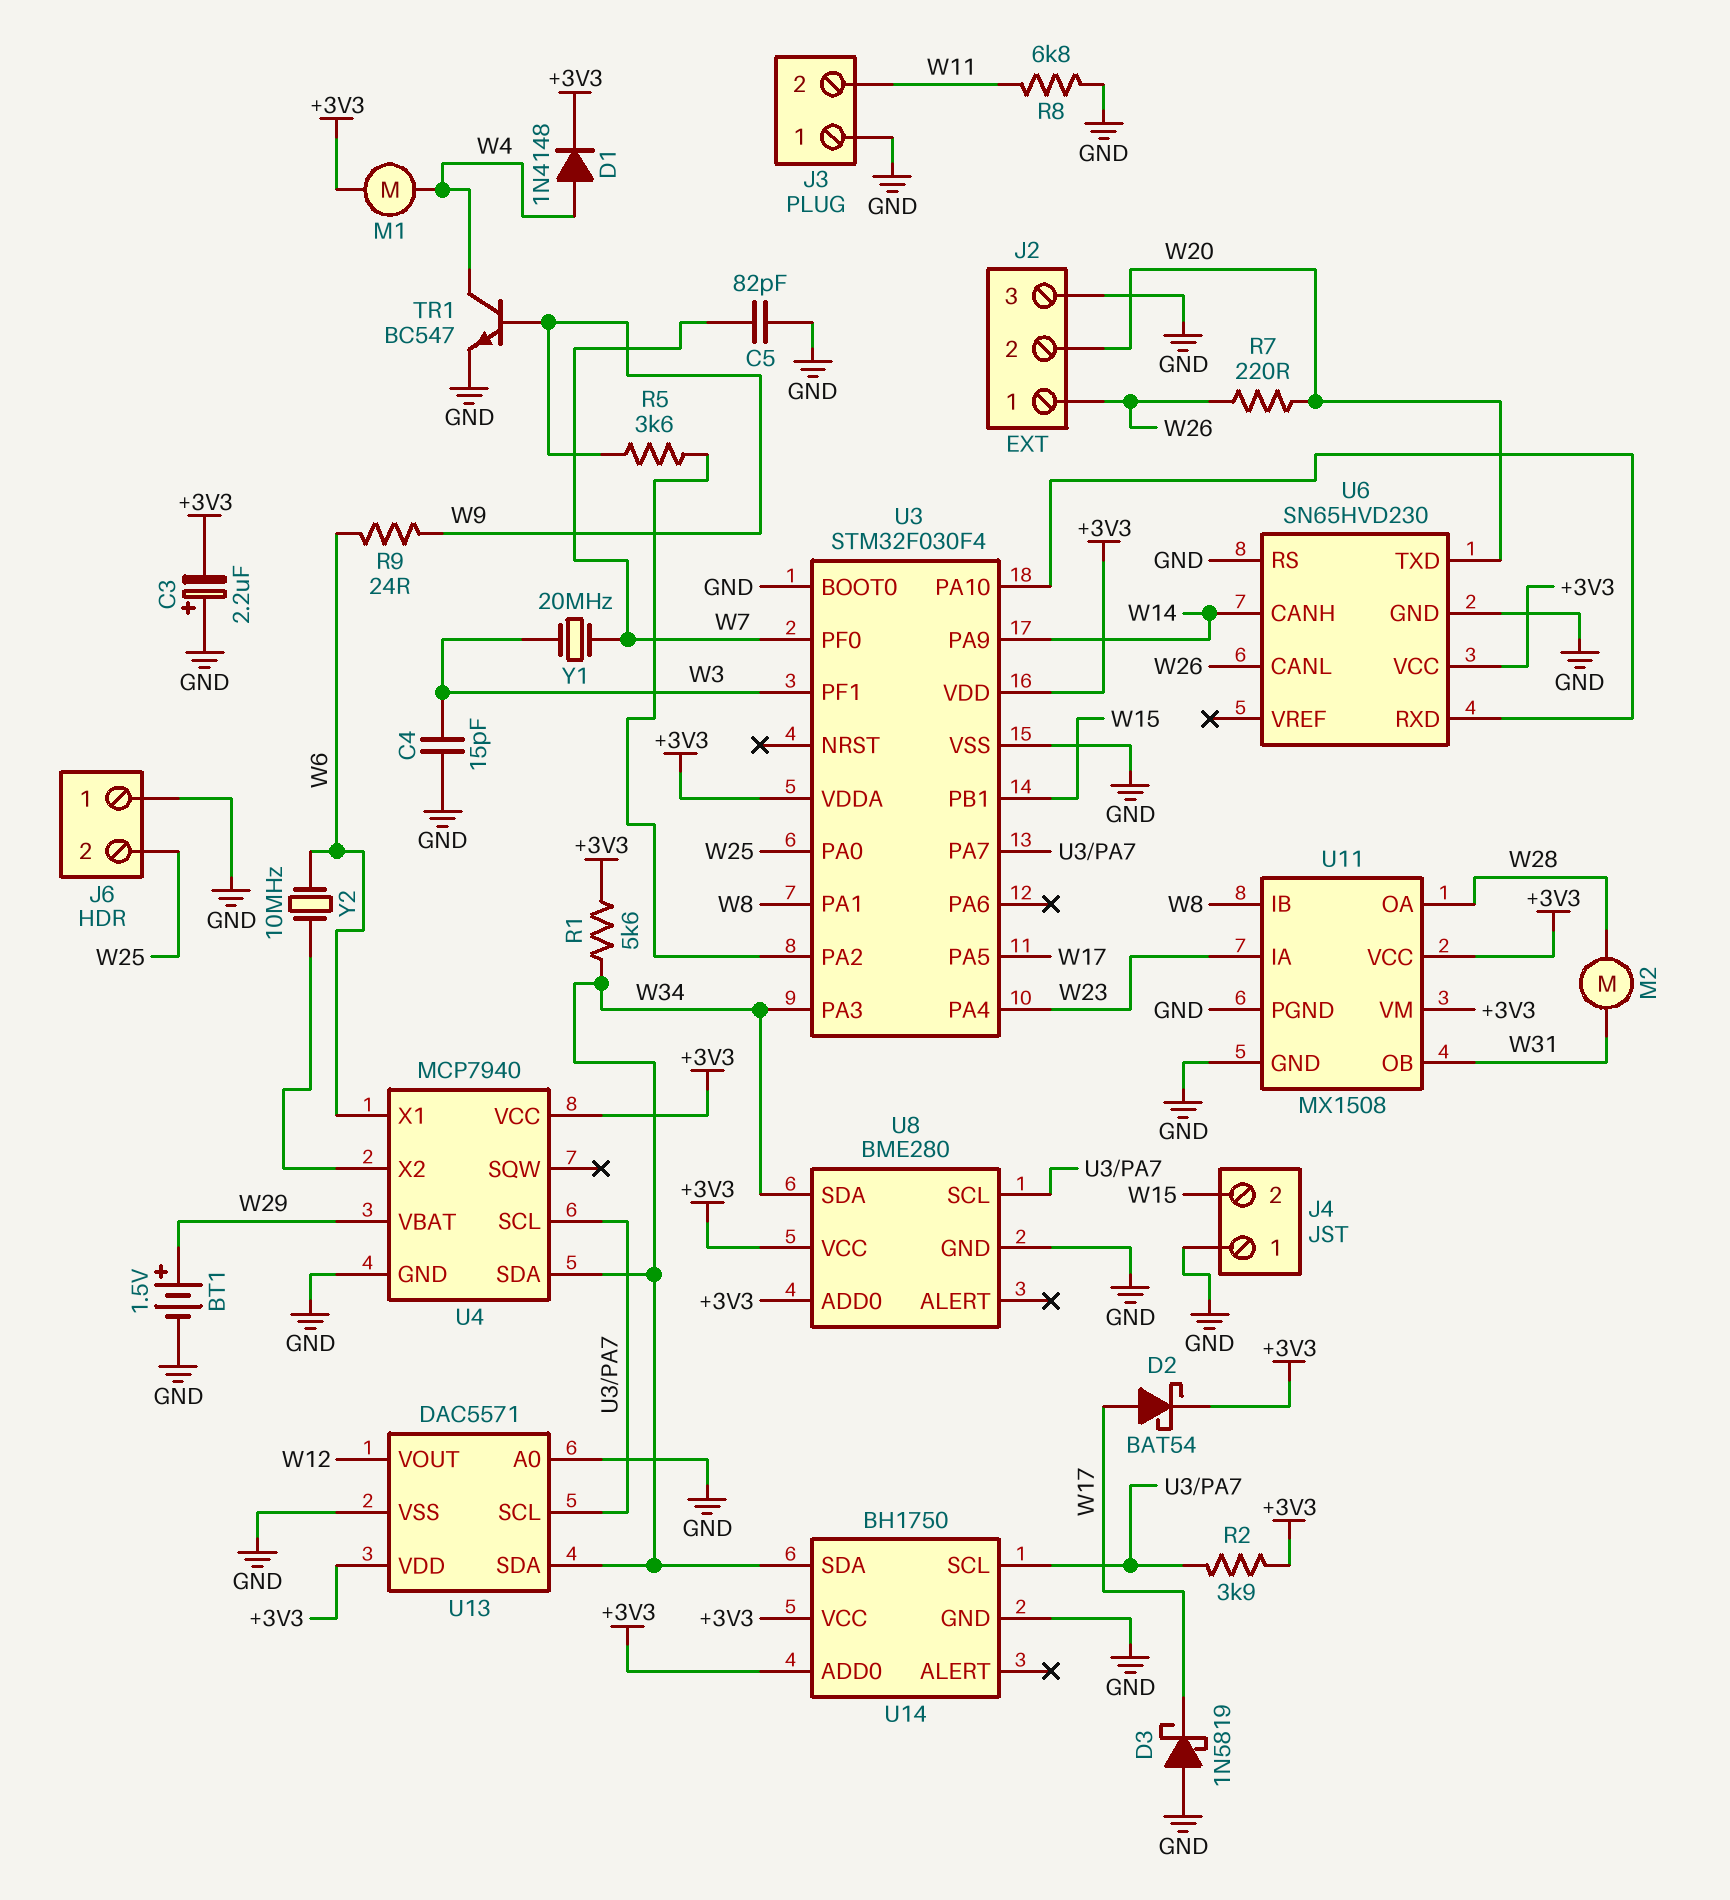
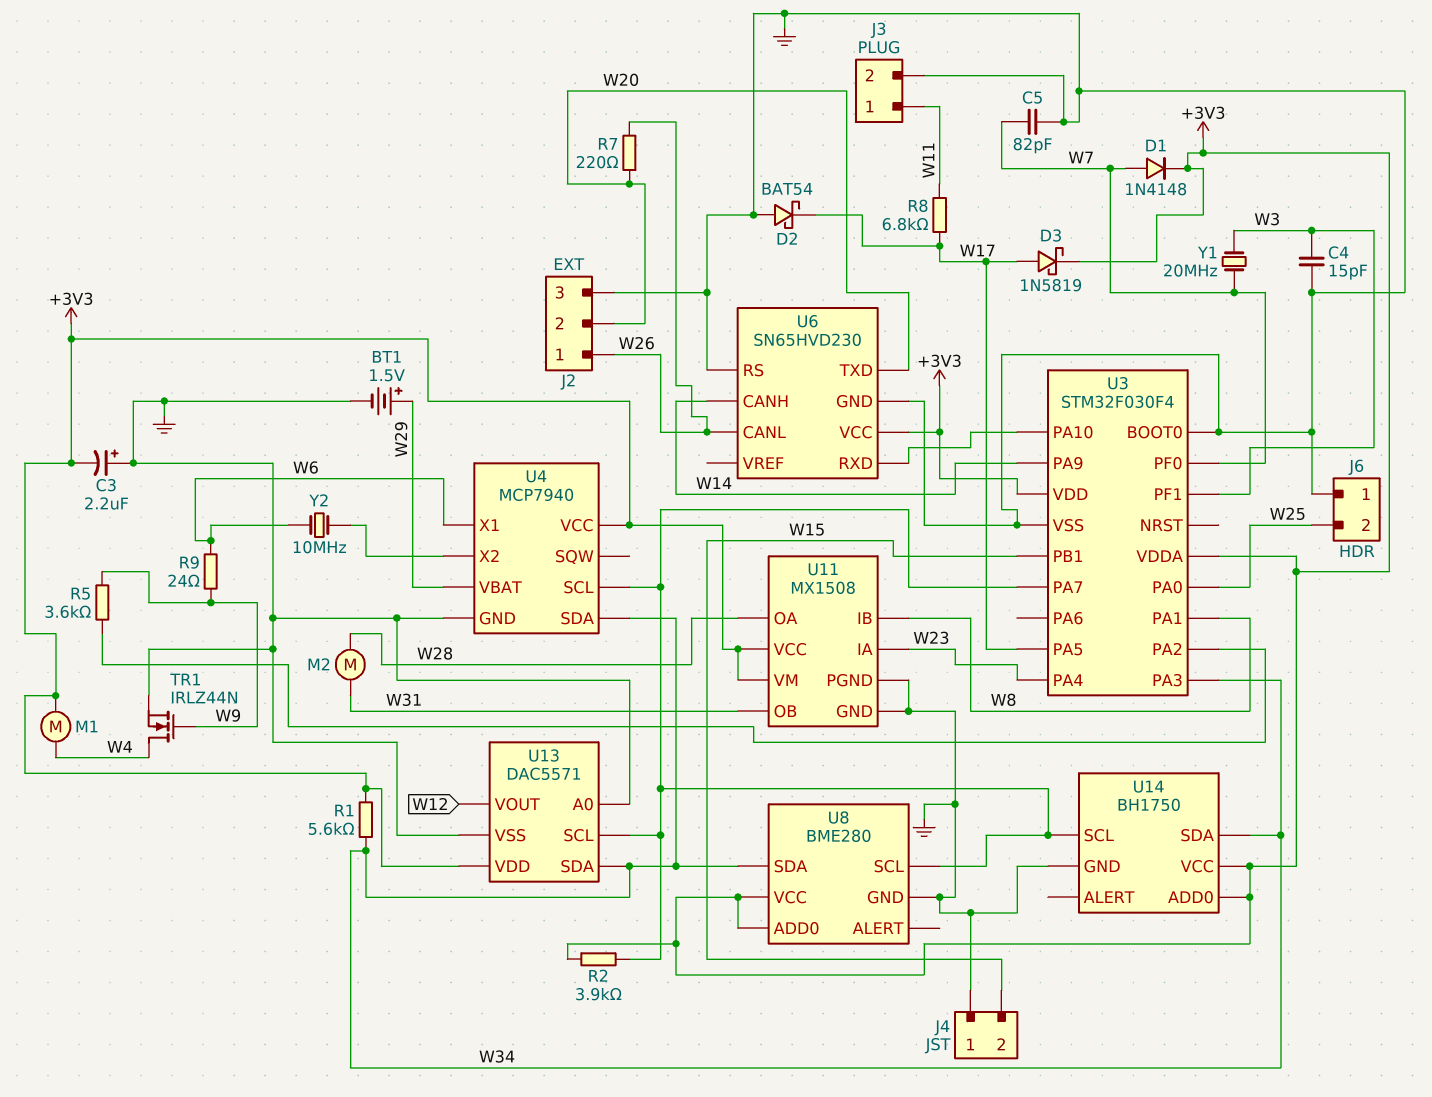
D1: diode 1N4148 (A W4, K +3V3) -> diode 1N4148 (A W7, K +3V3)
D2: schottky BAT54 (A W17, K +3V3) -> schottky BAT54 (A GND, K W17)
D3: schottky 1N5819 (A GND, K W17) -> schottky 1N5819 (A W17, K +3V3)
J3 pin 1: GND -> W11
J3 pin 2: W11 -> GND
R8: 6.8k (GND, W11) -> 6.8k (W11, W17)
TR1: NPN BC547 (B W9, C W4, E GND) -> NMOS IRLZ44N (G W9, D W4, S GND)

